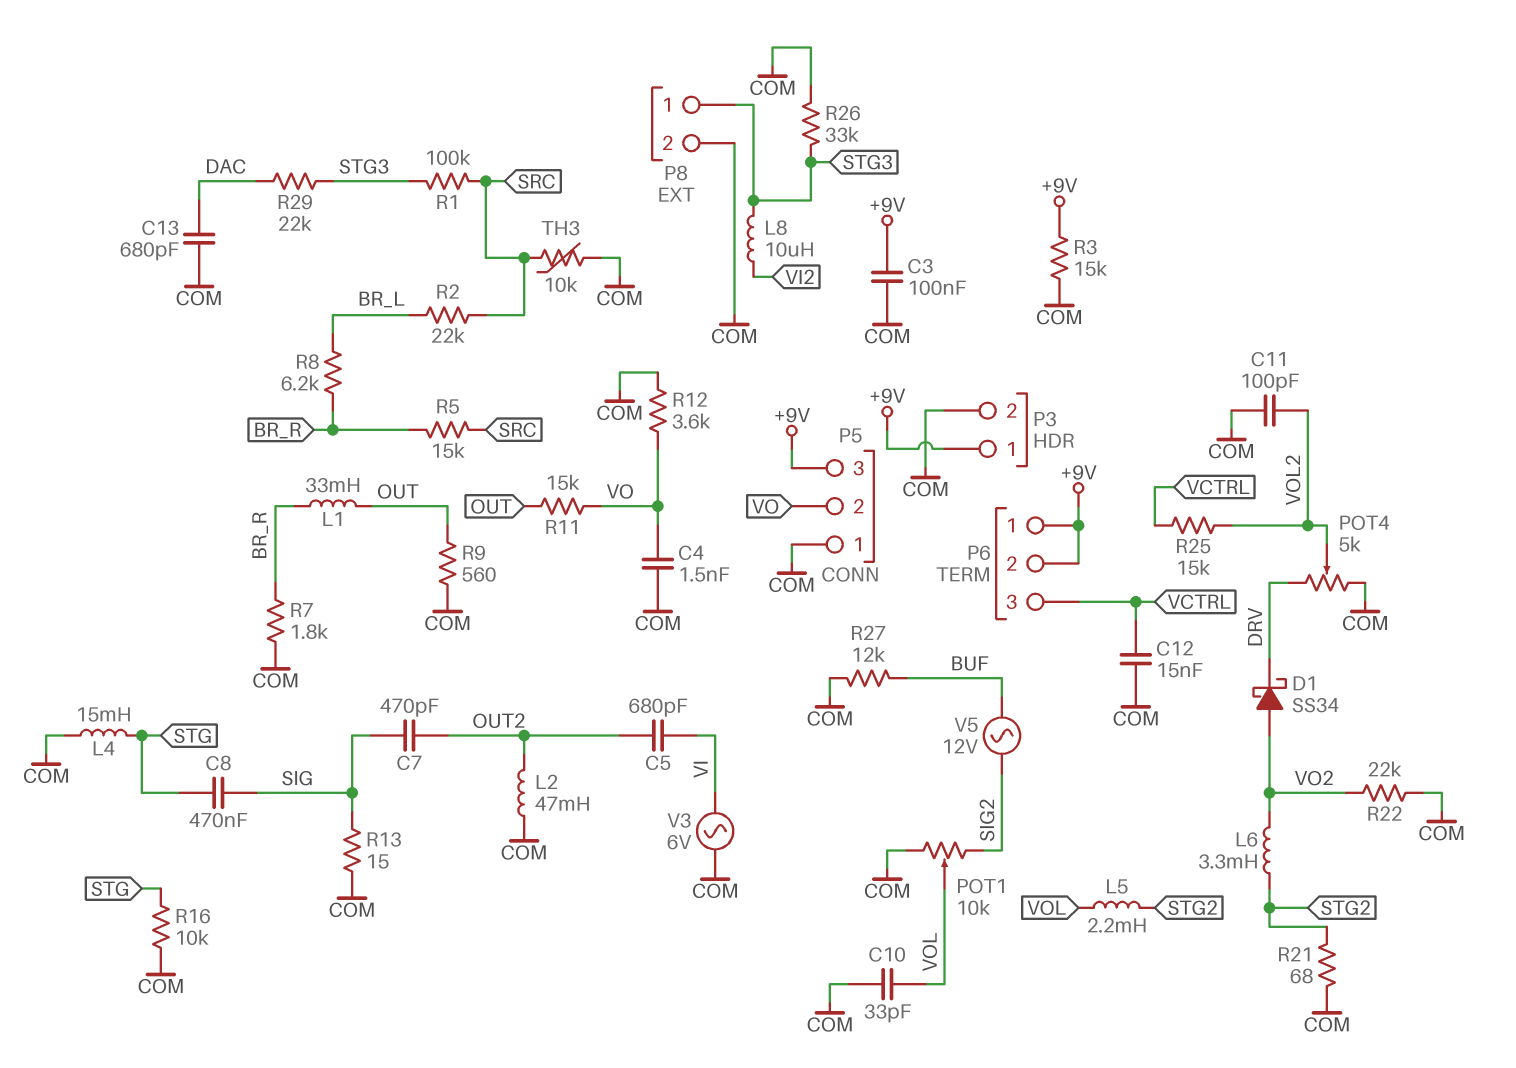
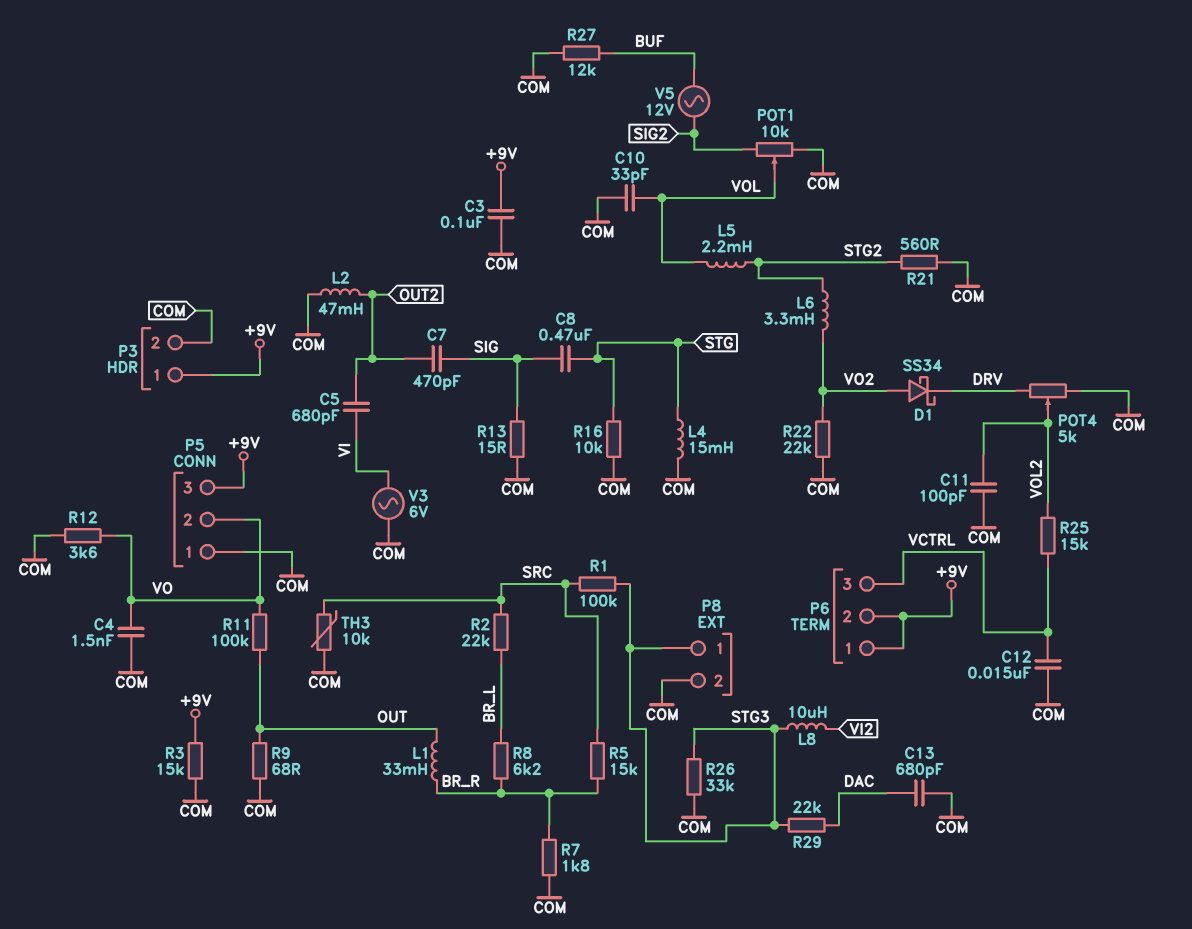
R9: 560 (COM, OUT) -> 68 (COM, OUT)
R11: 15k (OUT, VO) -> 100k (OUT, VO)
R21: 68 (COM, STG2) -> 560 (COM, STG2)

